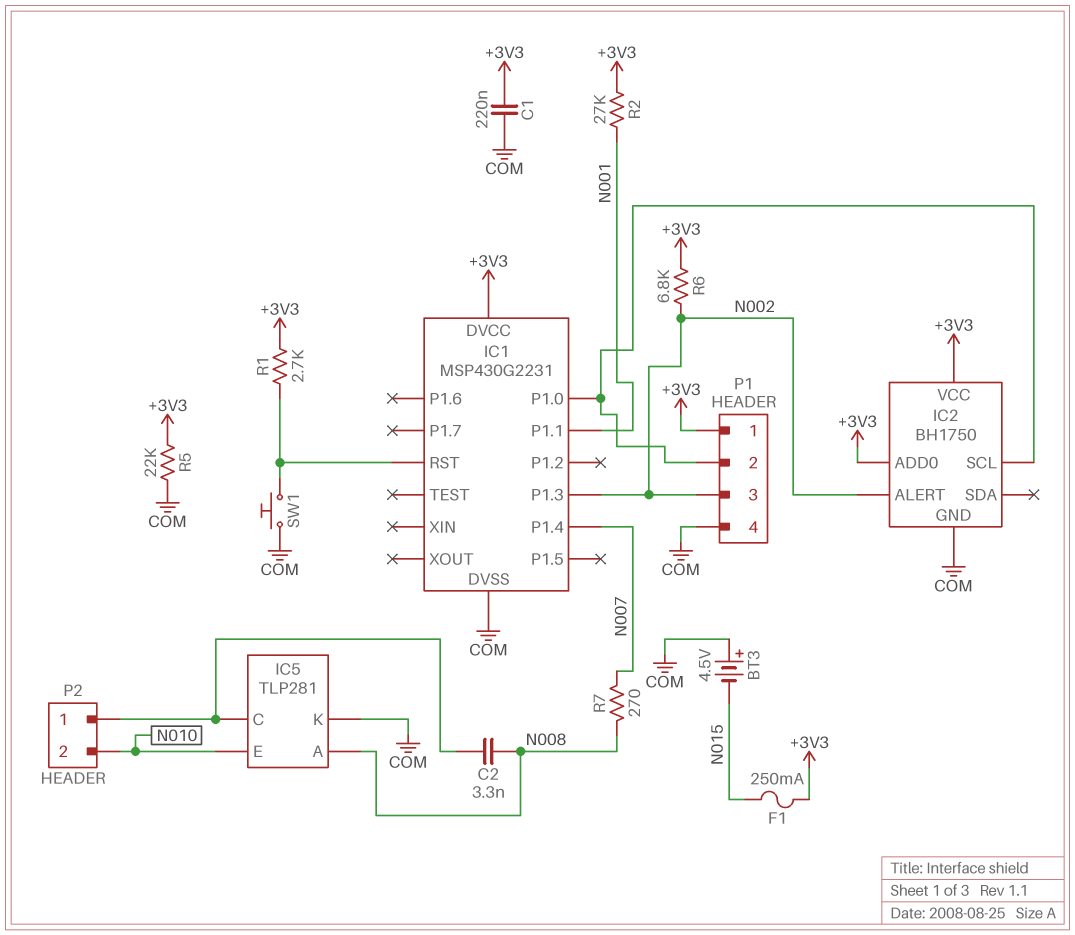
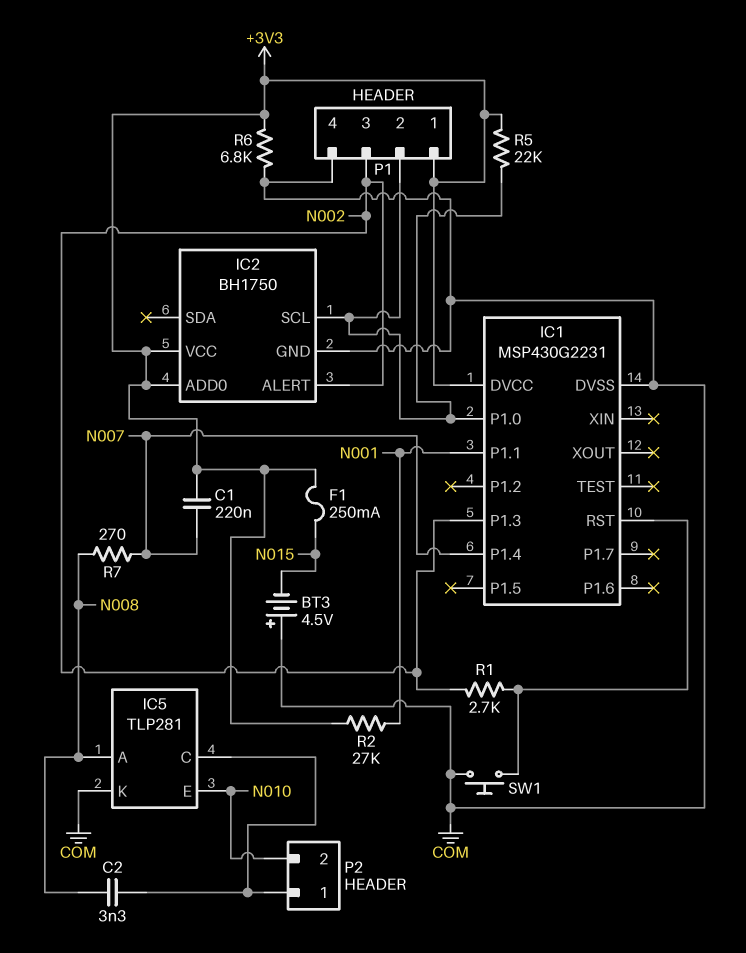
C1: 220nF (+3V3, COM) -> 220nF (+3V3, N007)
R1: 2.7k (+3V3, IC1/RST) -> 2.7k (IC1/RST, N002)
R5: 22k (+3V3, COM) -> 22k (+3V3, IC1/P1.0)
R6: 6.8k (+3V3, N002) -> 6.8k (+3V3, COM)

